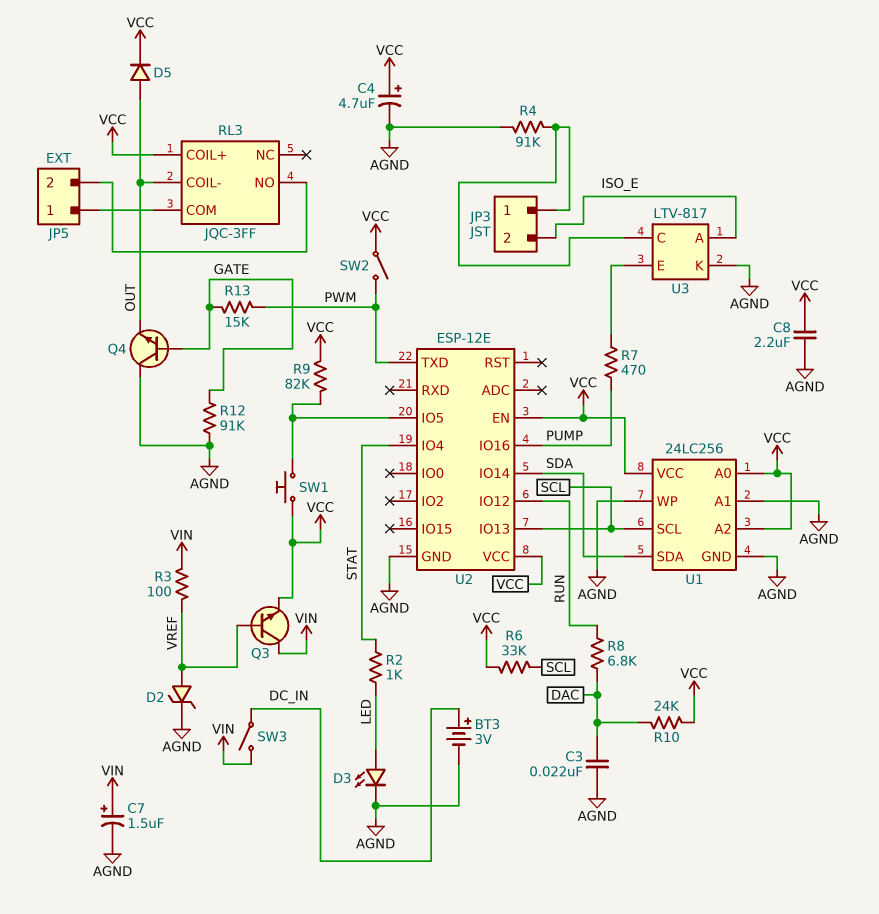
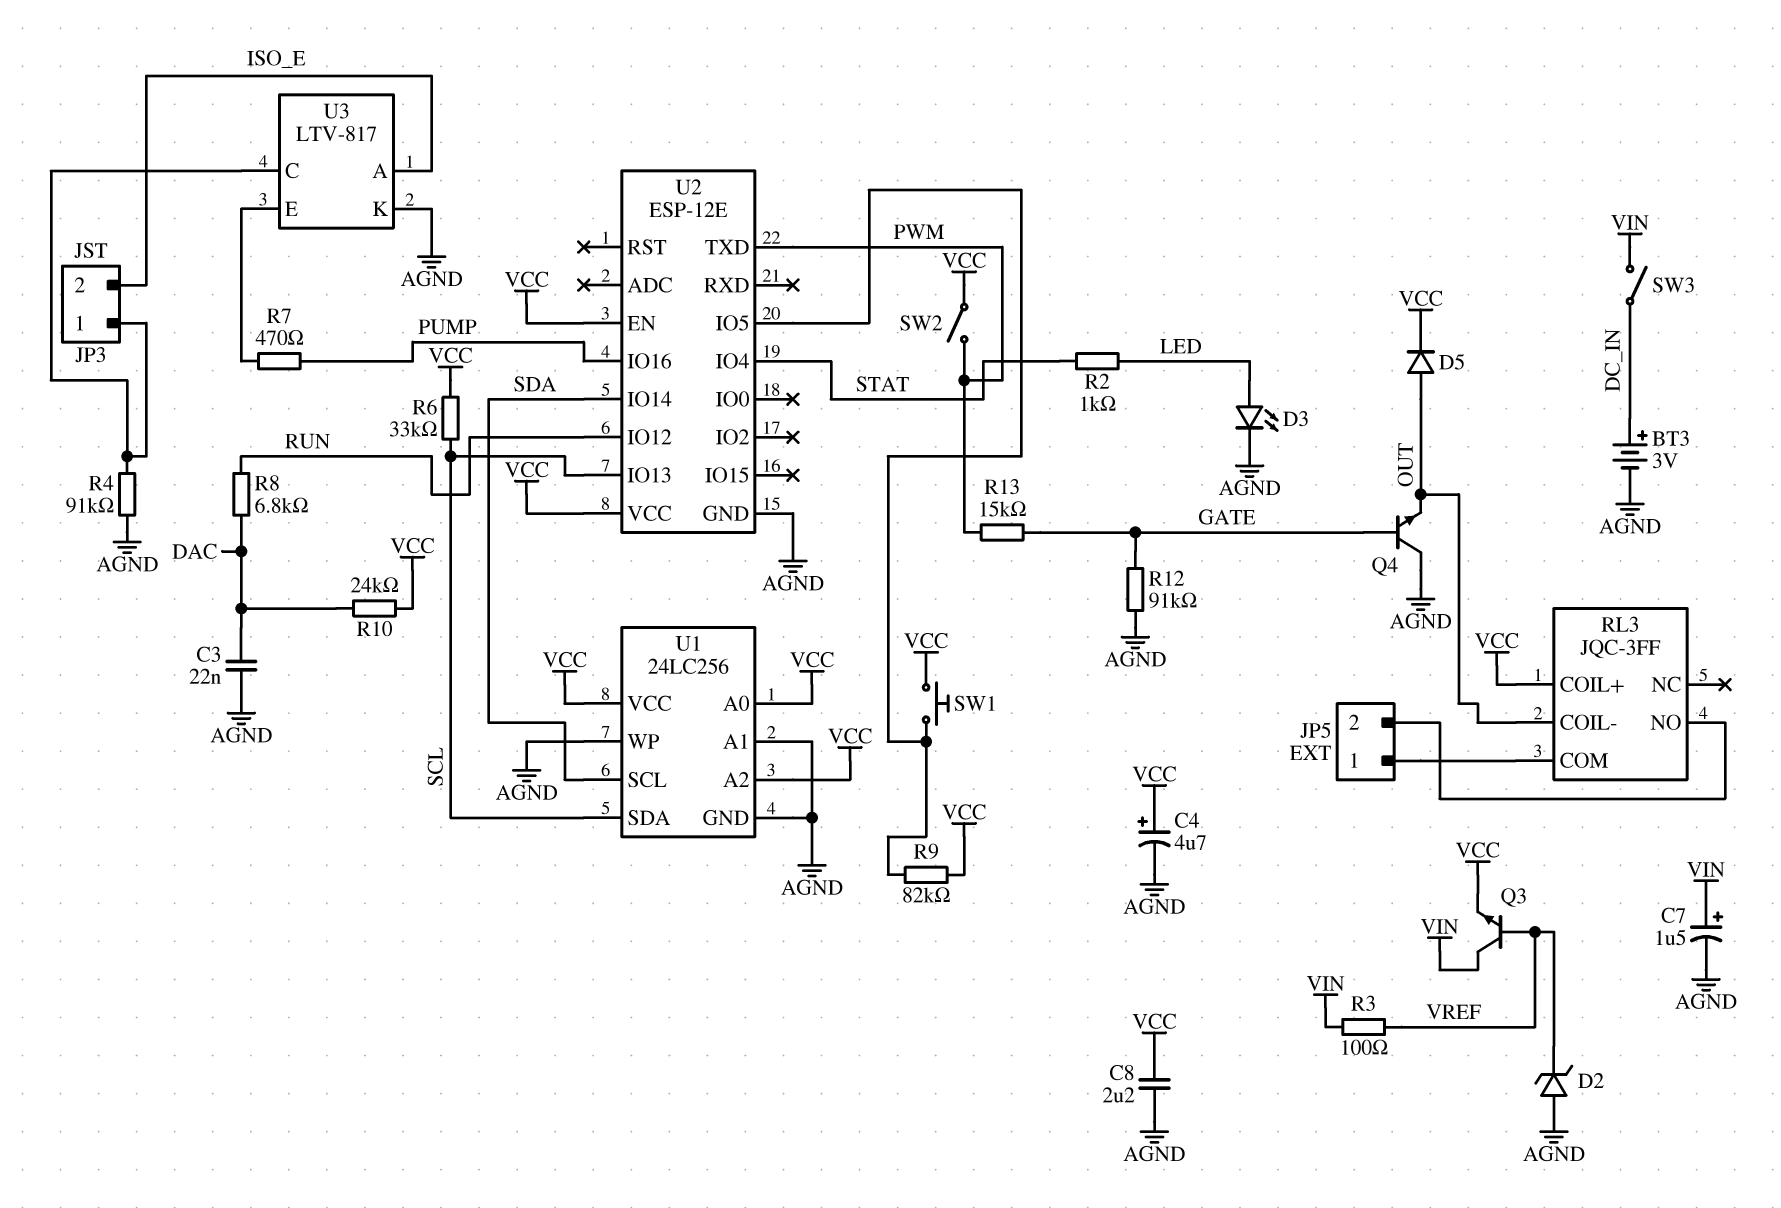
D2: zener (A VREF, K AGND) -> zener (A AGND, K VREF)
U1 pin SCL: SCL -> SDA
U1 pin SDA: SDA -> SCL

